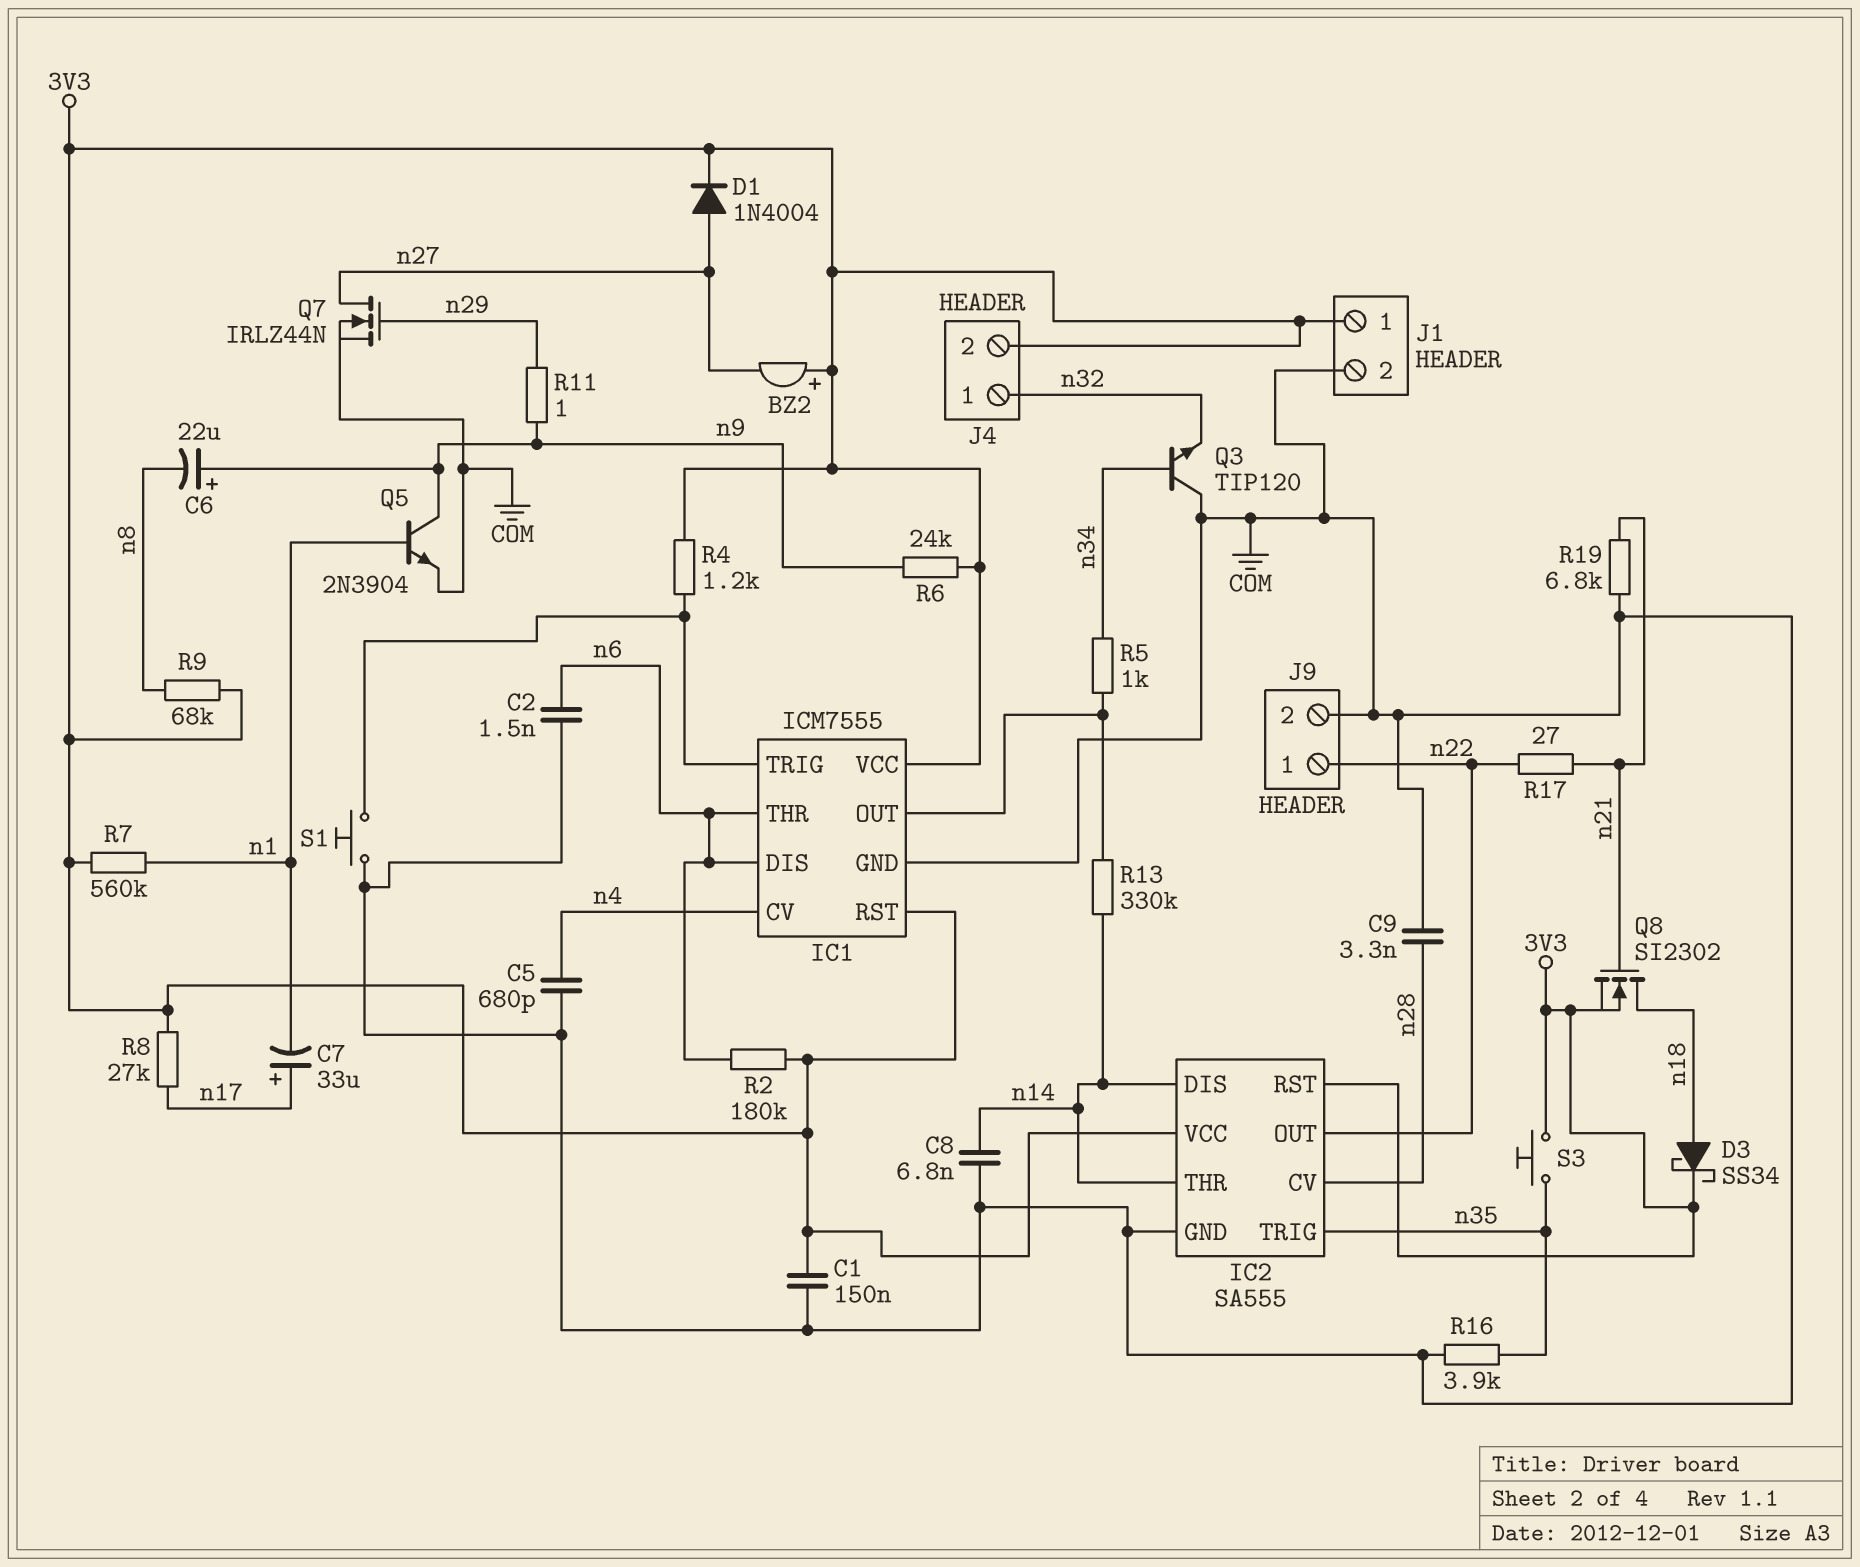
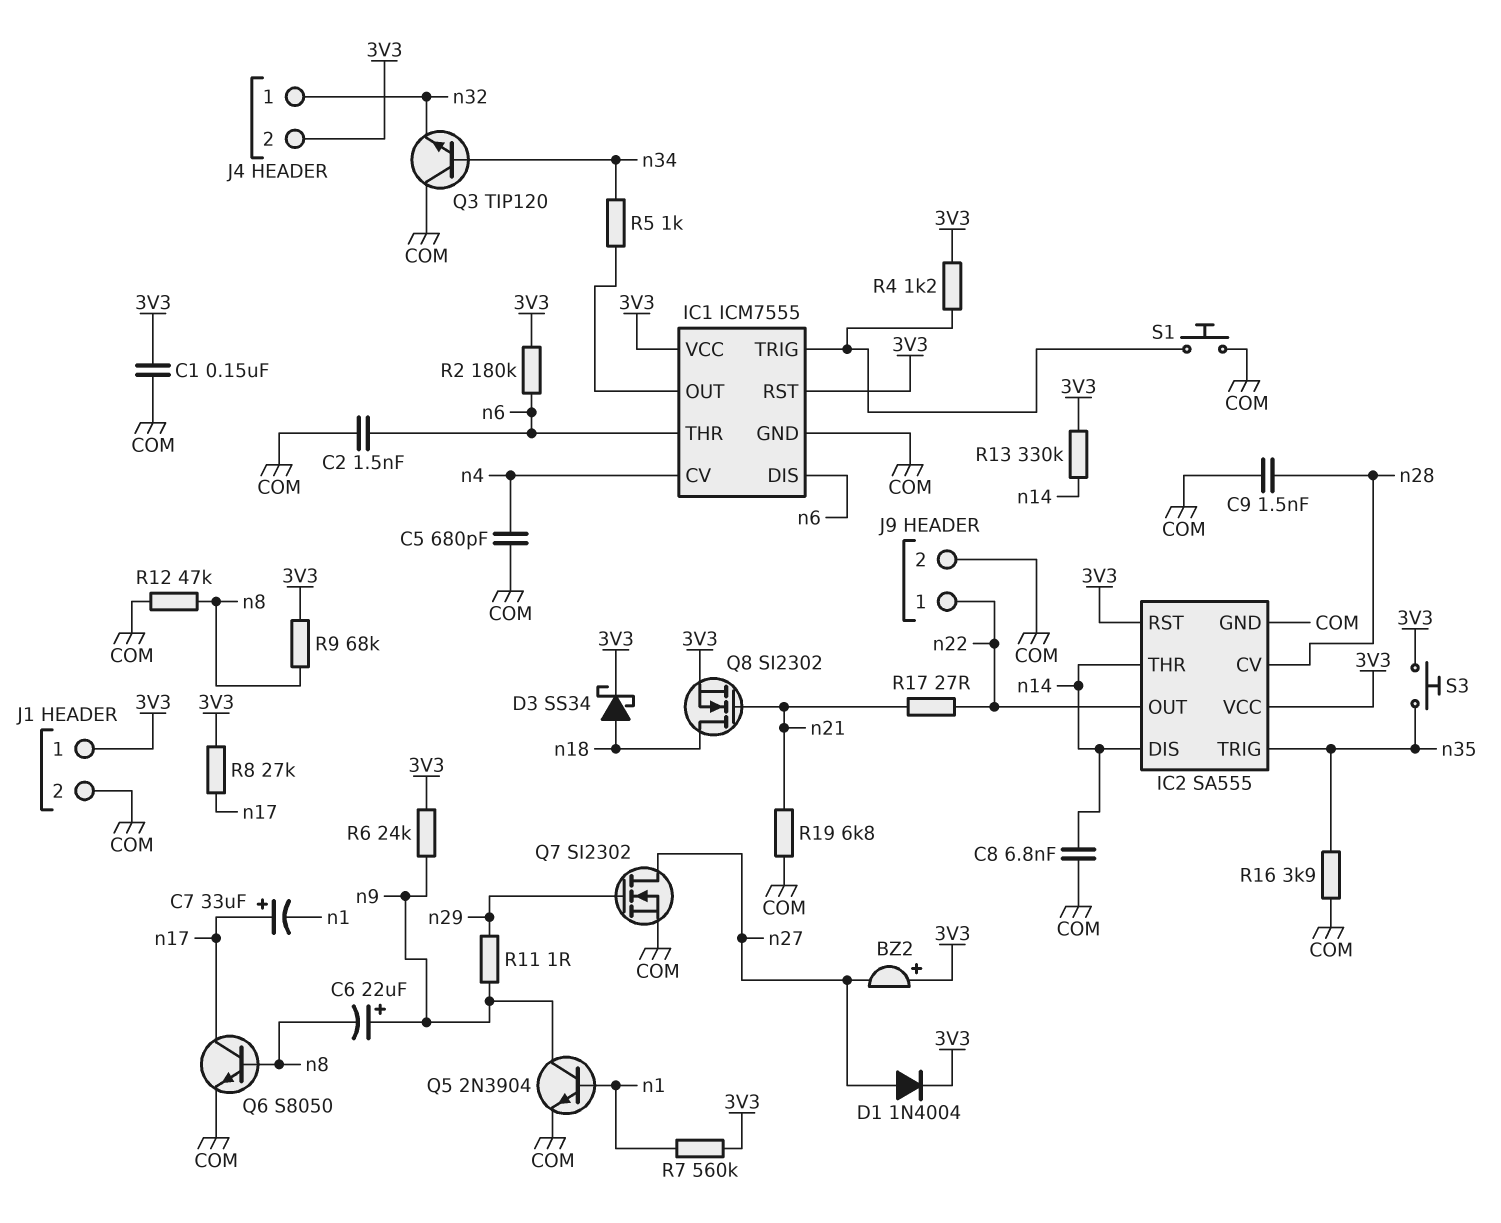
C9: 3.3nF (COM, n28) -> 1.5nF (COM, n28)
Q6: none -> NPN S8050 (B n8, C n17, E COM)
Q7: NMOS IRLZ44N (G n29, D n27, S COM) -> NMOS SI2302 (G n29, D n27, S COM)
R12: none -> 47k (COM, n8)
R13: 330k (IC1/OUT, n14) -> 330k (3V3, n14)

